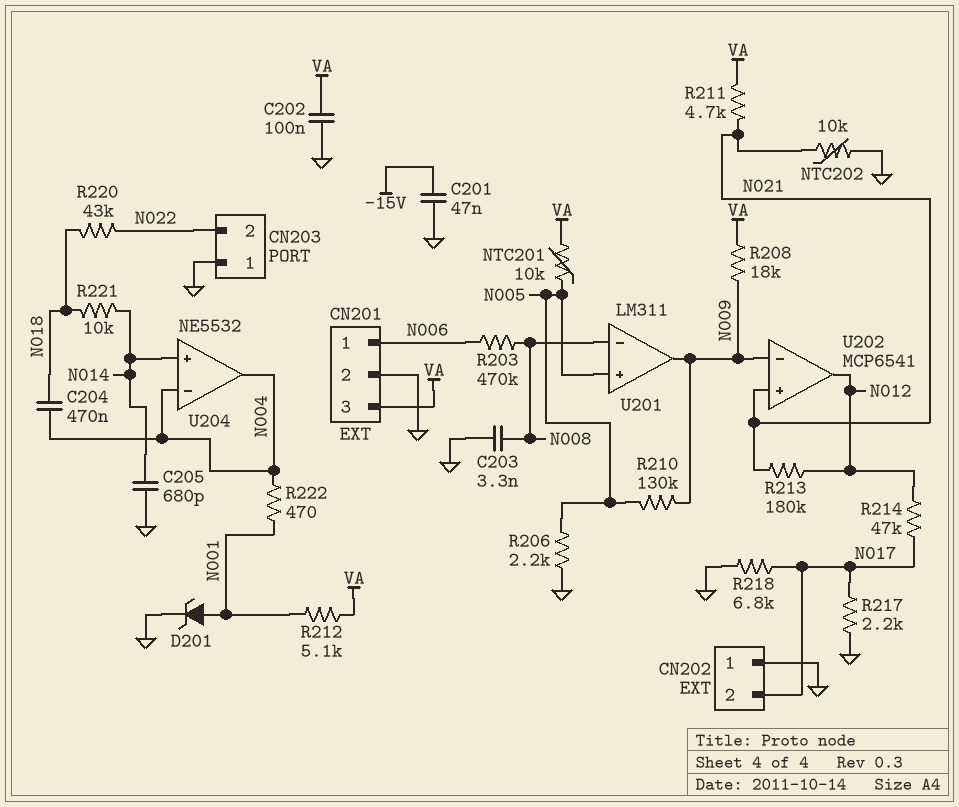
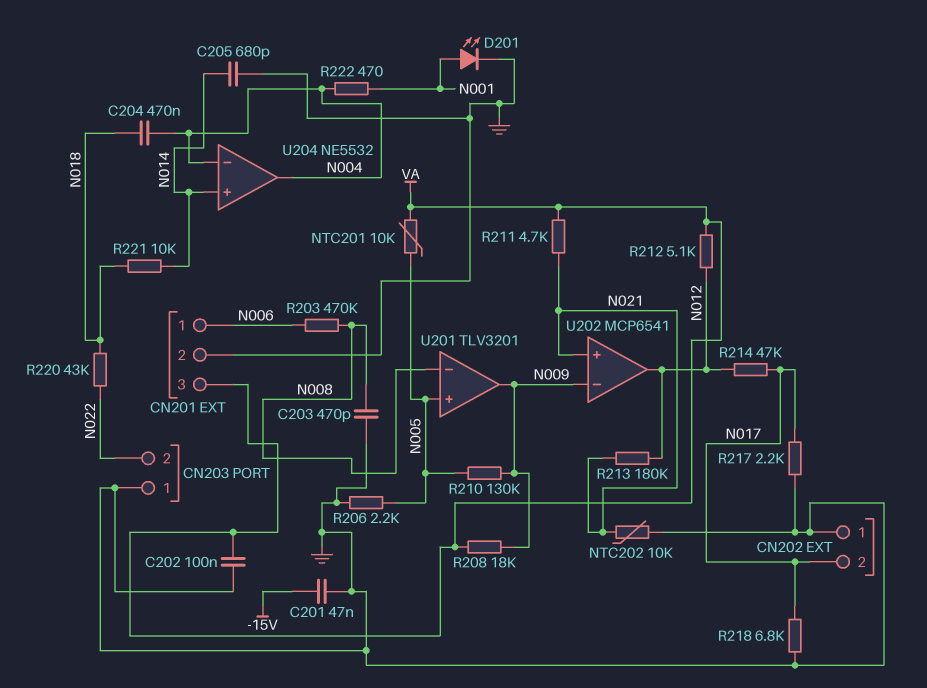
C203: 3.3nF (GND, N008) -> 470pF (GND, N008)
D201: zener (A N001, K GND) -> LED (A N001, K GND)
R212: 5.1k (N001, VA) -> 5.1k (N012, VA)
U201: LM311 -> TLV3201

